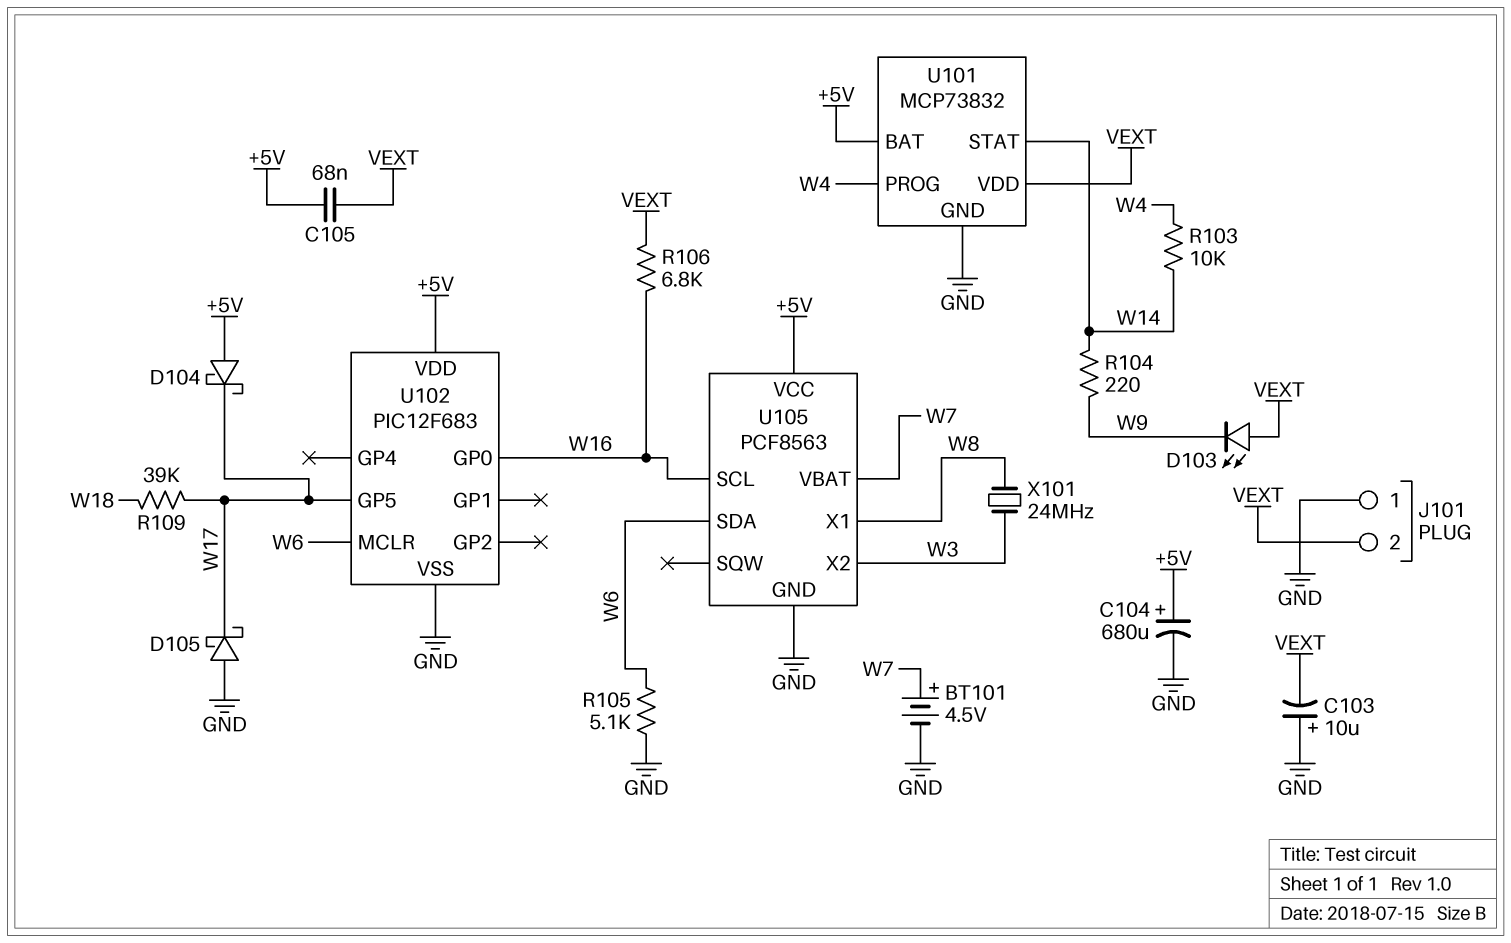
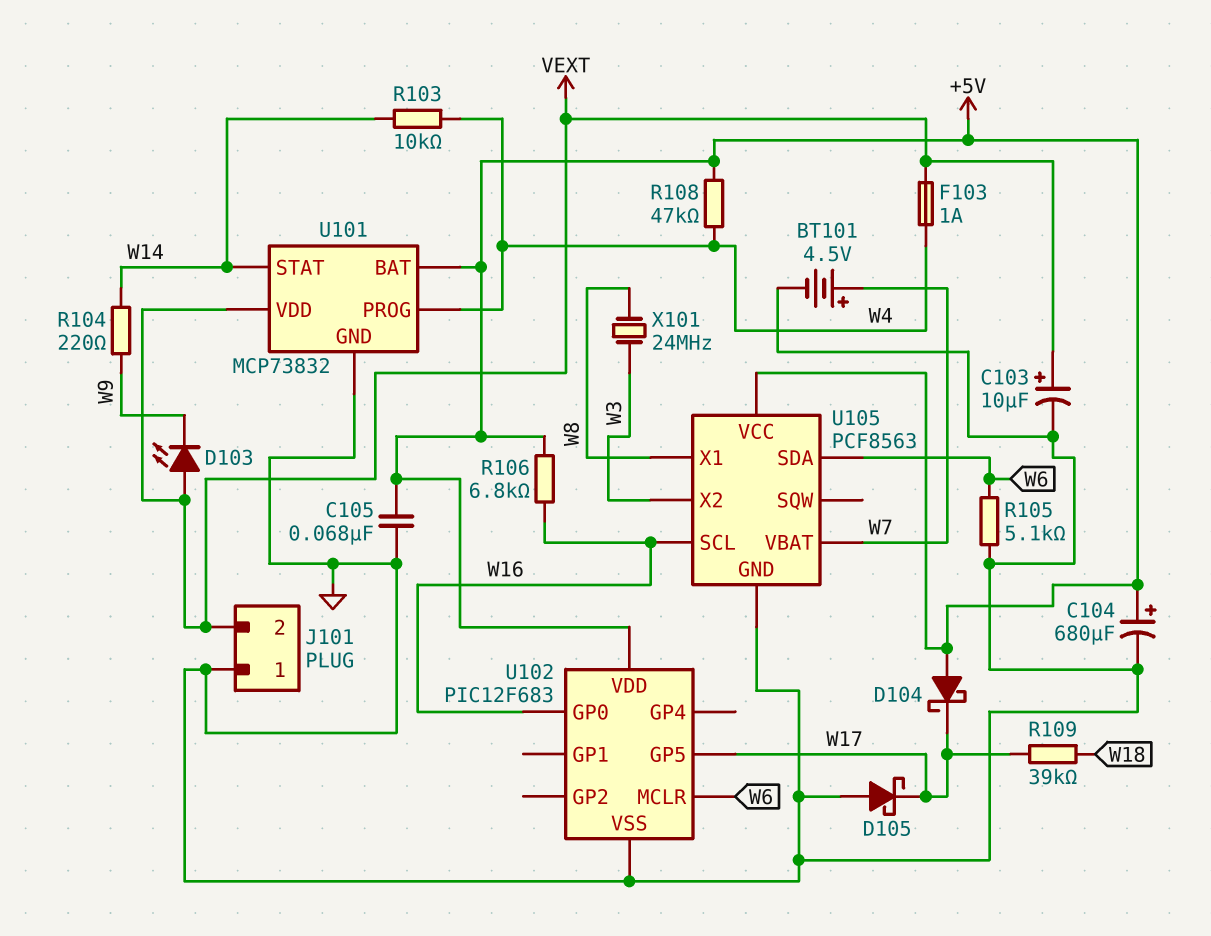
C103: 10uF (plus GND, minus VEXT) -> 10uF (plus VEXT, minus GND)
C105: 68nF (+5V, VEXT) -> 68nF (+5V, GND)
F103: none -> 1A (VEXT, W4)
R106: 6.8k (VEXT, W16) -> 6.8k (+5V, W16)
R108: none -> 47k (+5V, W4)

